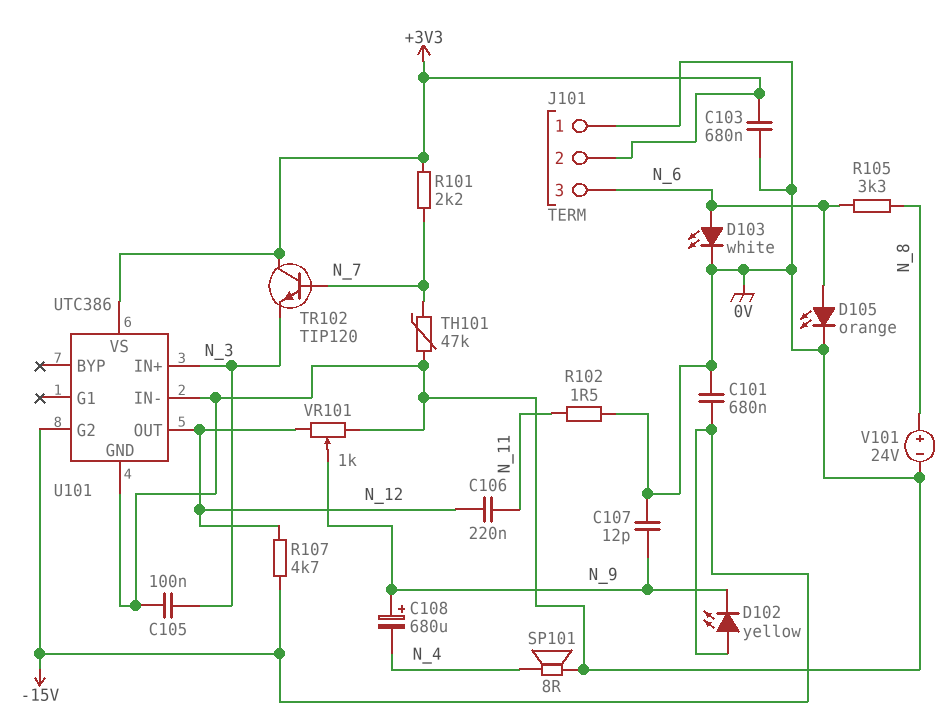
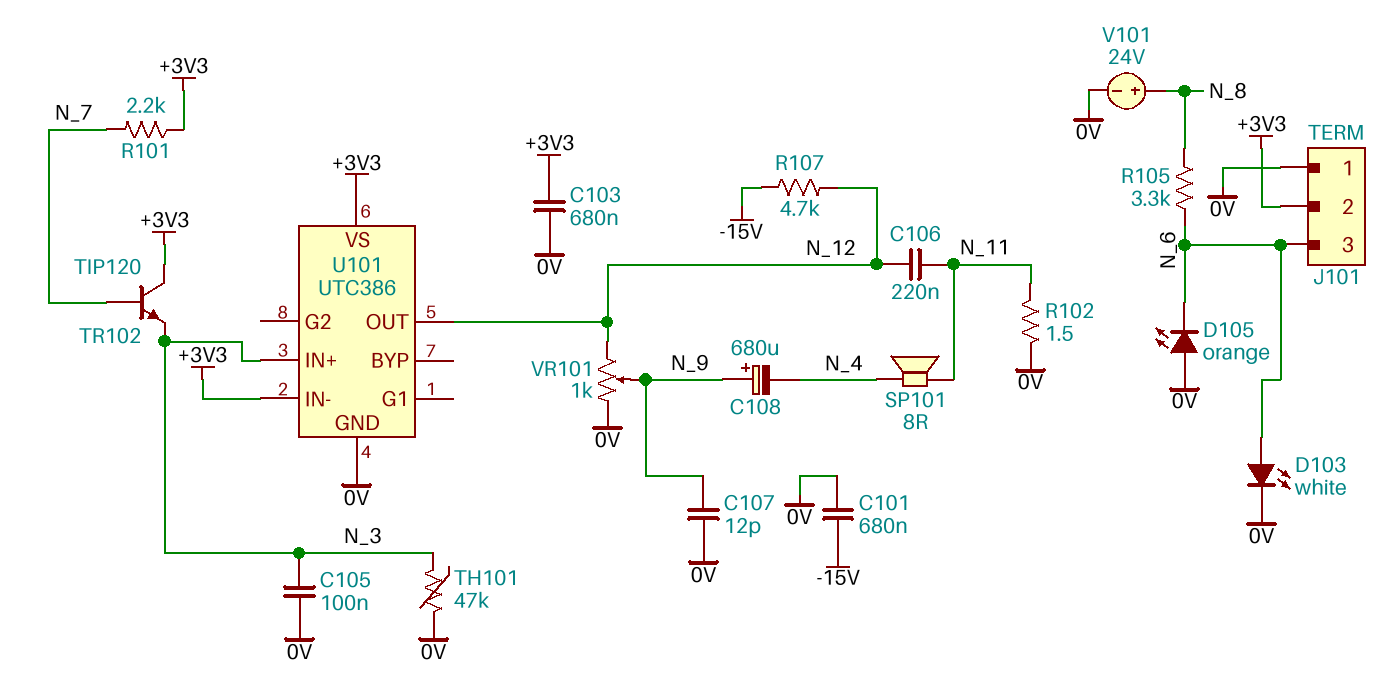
D102: LED yellow (A -15V, K N_9) -> none
D105: LED orange (A N_6, K 0V) -> LED orange (A 0V, K N_6)
SP101: speaker 8R (0V, N_4) -> speaker 8R (N_4, N_11)
TH101: 47k (0V, N_7) -> 47k (0V, N_3)
U101 pin G2: -15V -> none
U101 pin IN-: 0V -> +3V3

